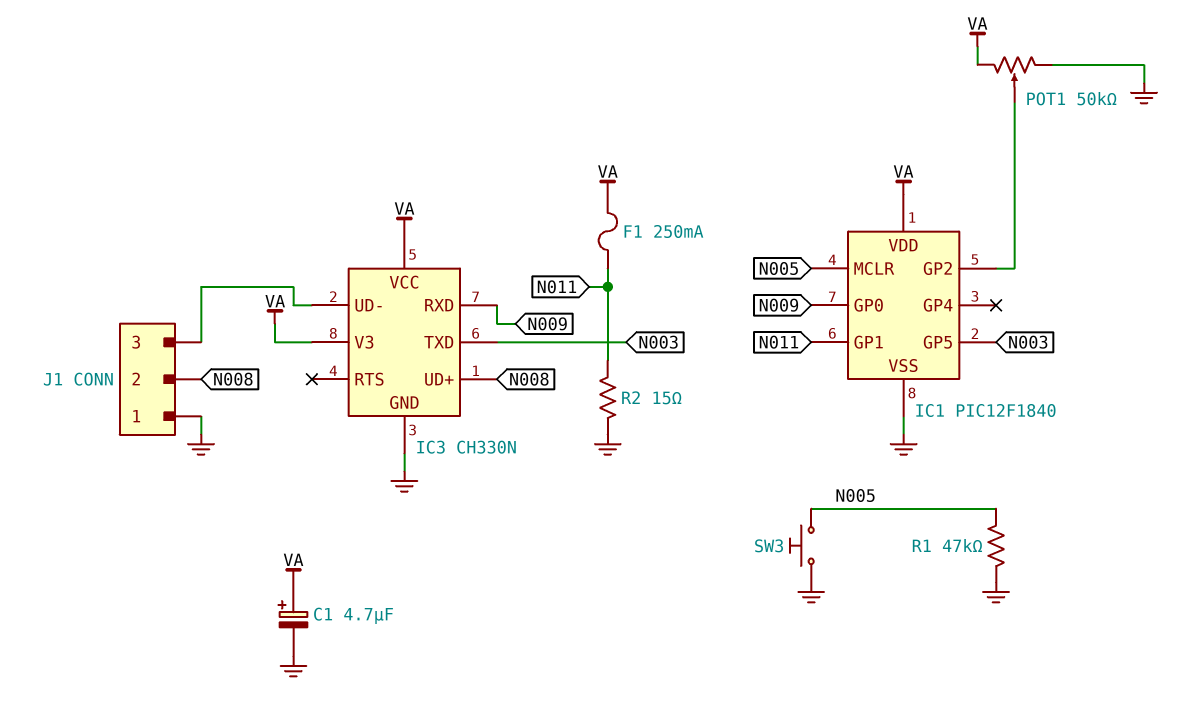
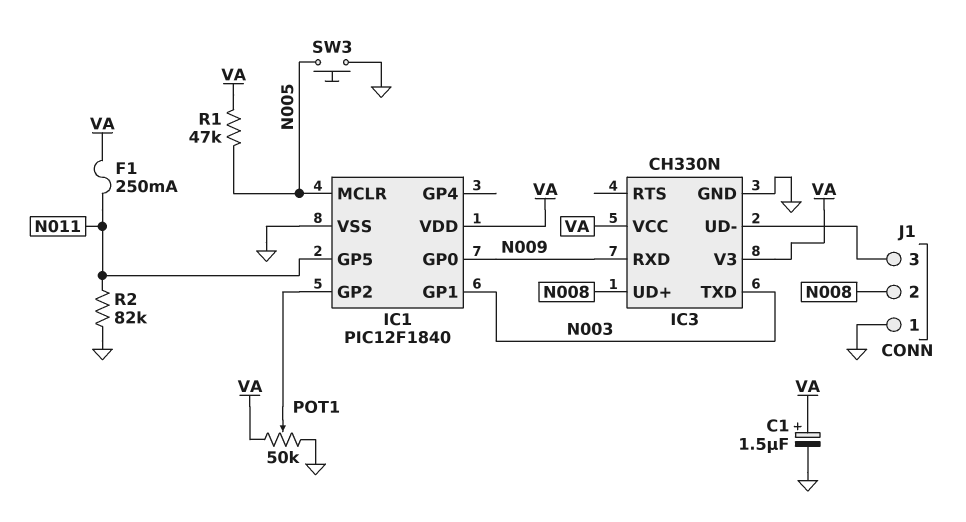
C1: 4.7uF (plus VA, minus GND) -> 1.5uF (plus VA, minus GND)
IC1 pin GP1: N011 -> N003
IC1 pin GP5: N003 -> N011
R1: 47k (GND, N005) -> 47k (N005, VA)
R2: 15 (GND, N011) -> 82k (GND, N011)

